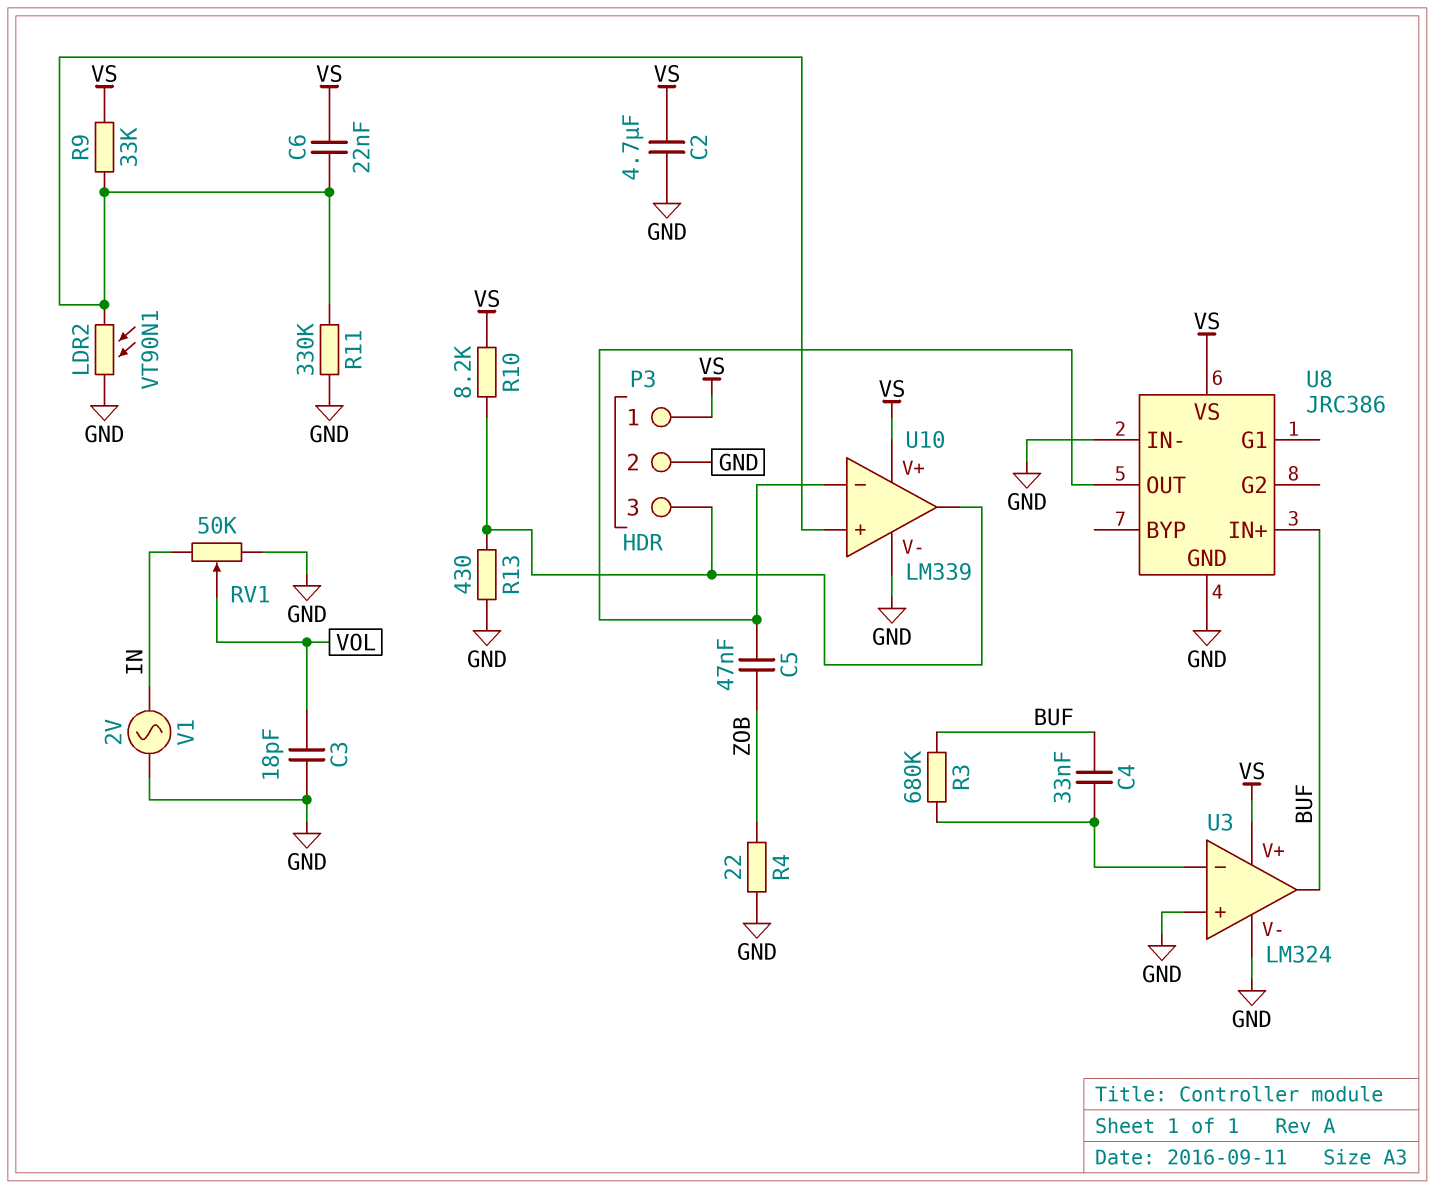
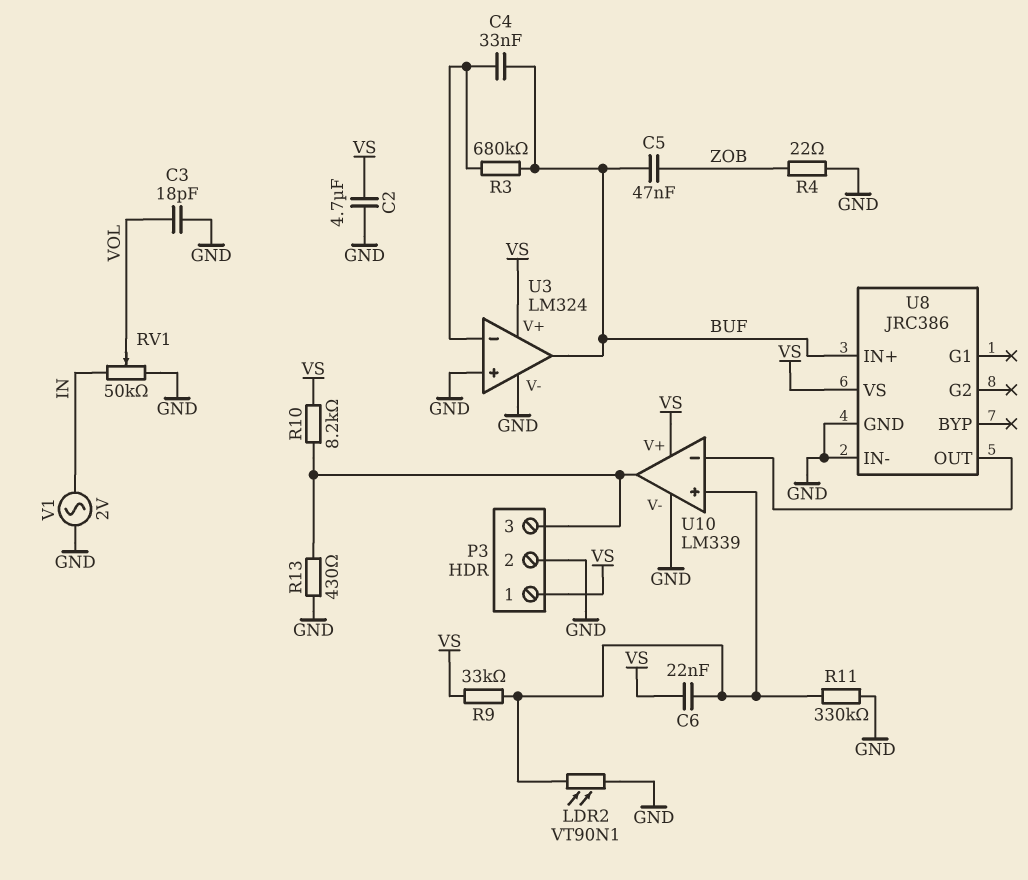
C5: 47nF (U8/OUT, ZOB) -> 47nF (BUF, ZOB)

